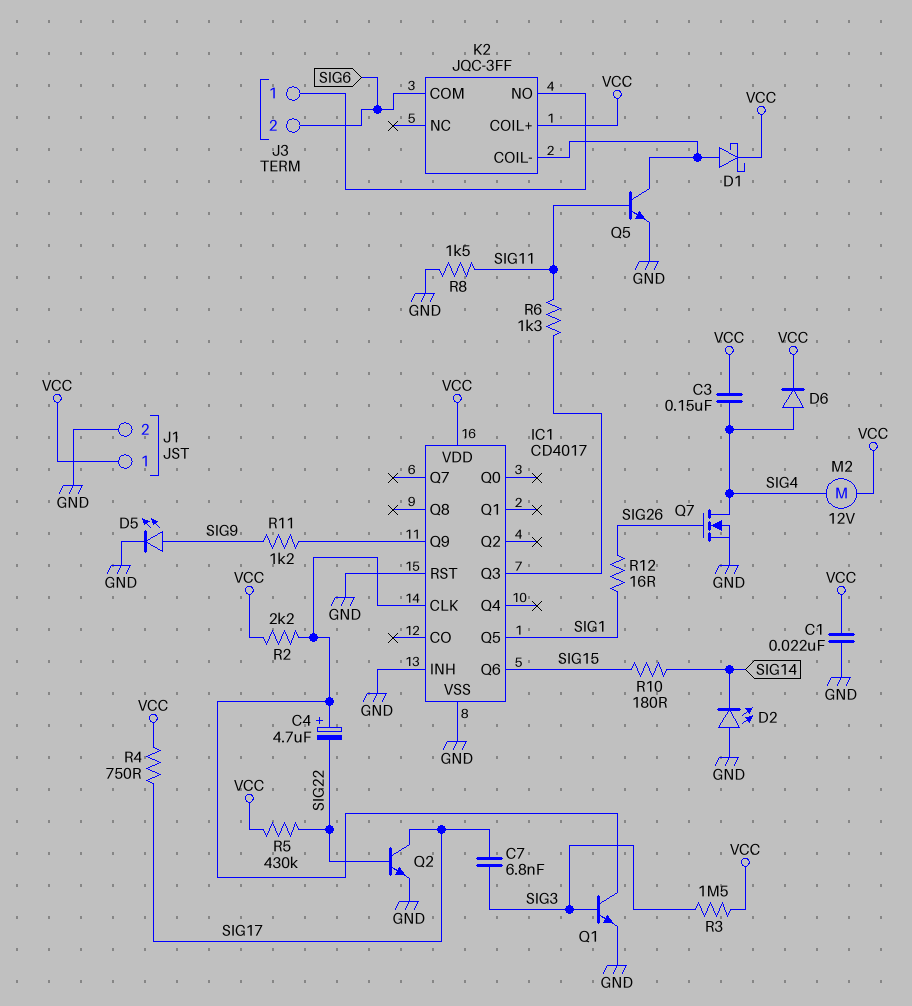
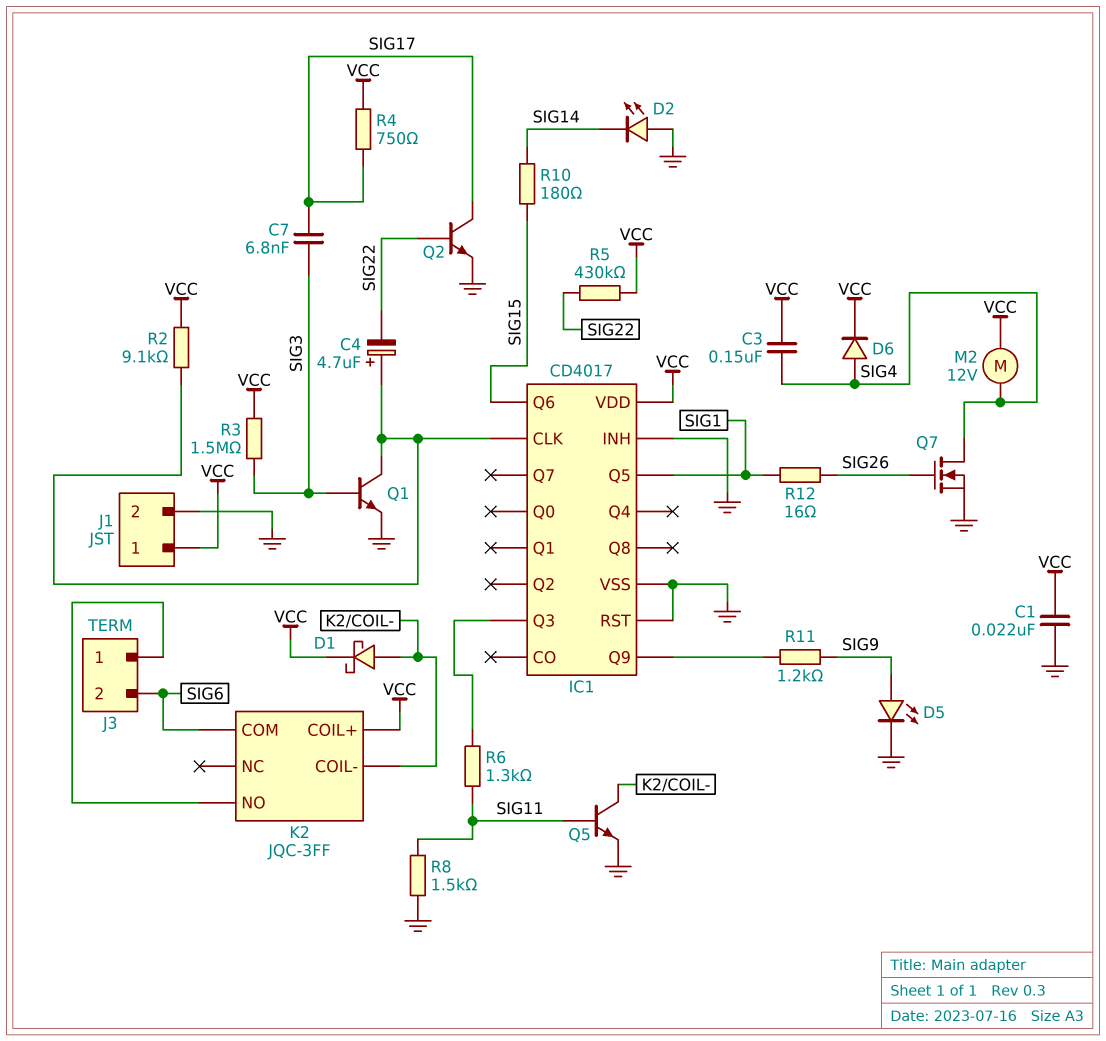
R2: 2.2k (IC1/CLK, VCC) -> 9.1k (IC1/CLK, VCC)

